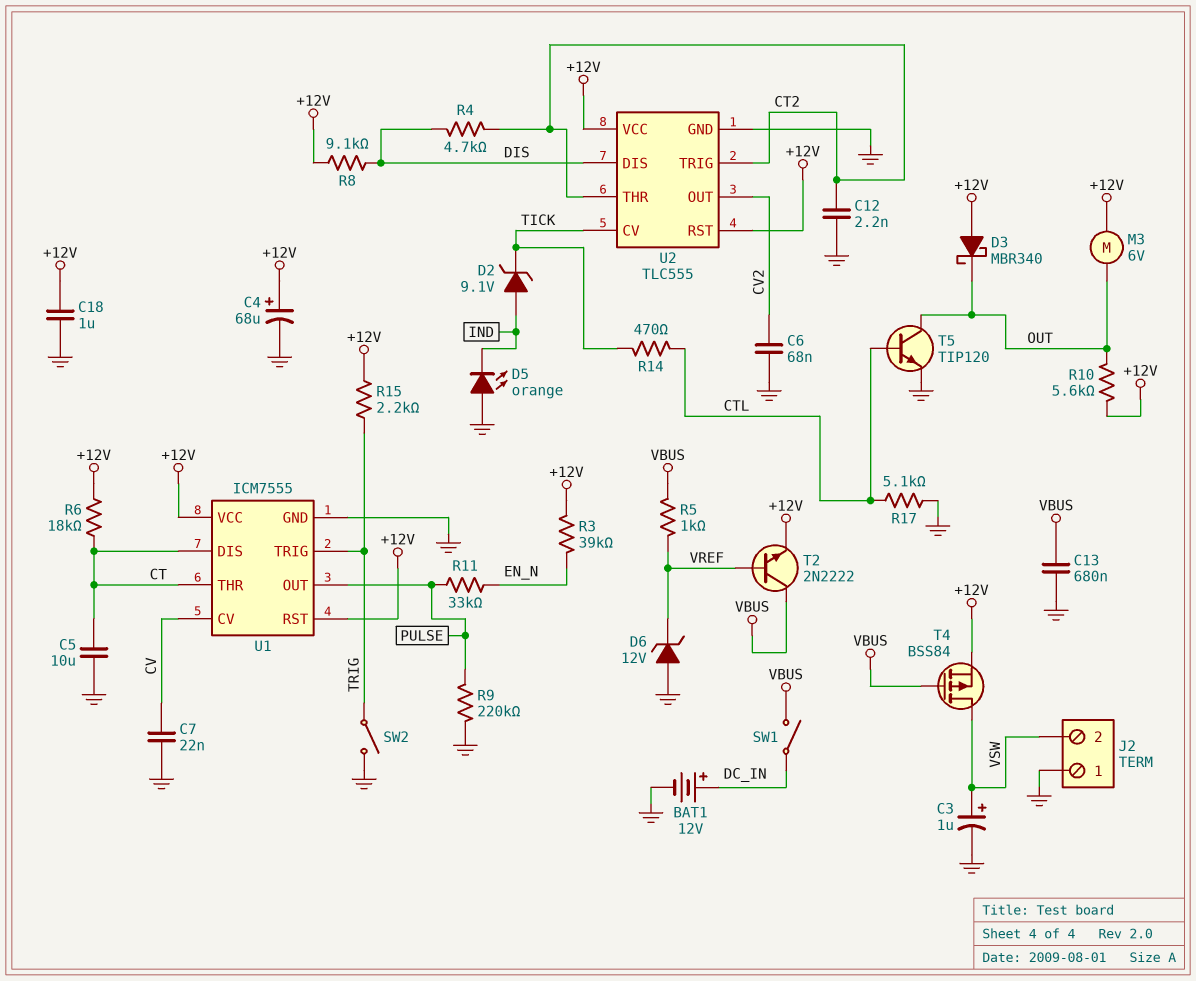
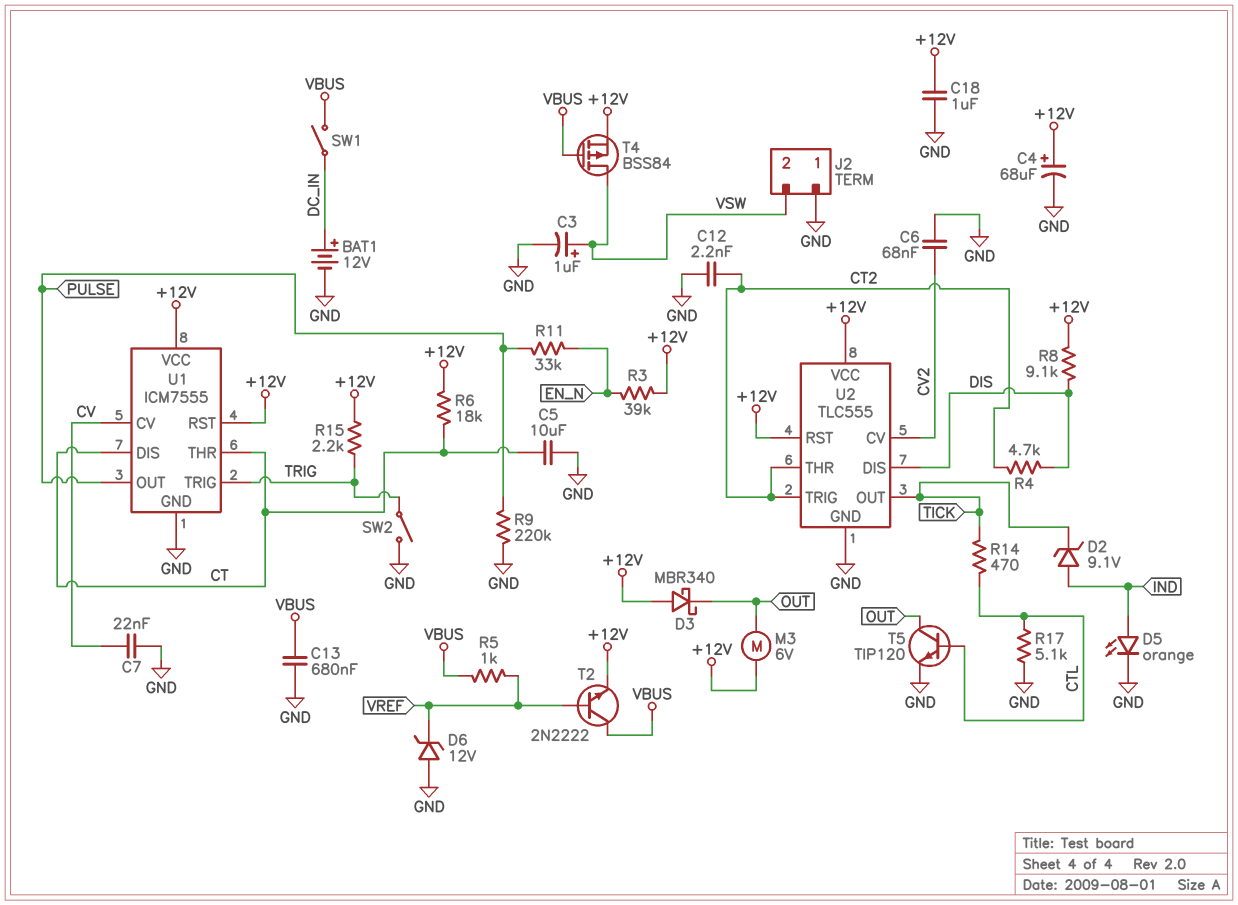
D5: LED orange (A GND, K IND) -> LED orange (A IND, K GND)
R10: 5.6k (+12V, OUT) -> none
U2 pin CV: TICK -> CV2
U2 pin OUT: CV2 -> TICK

